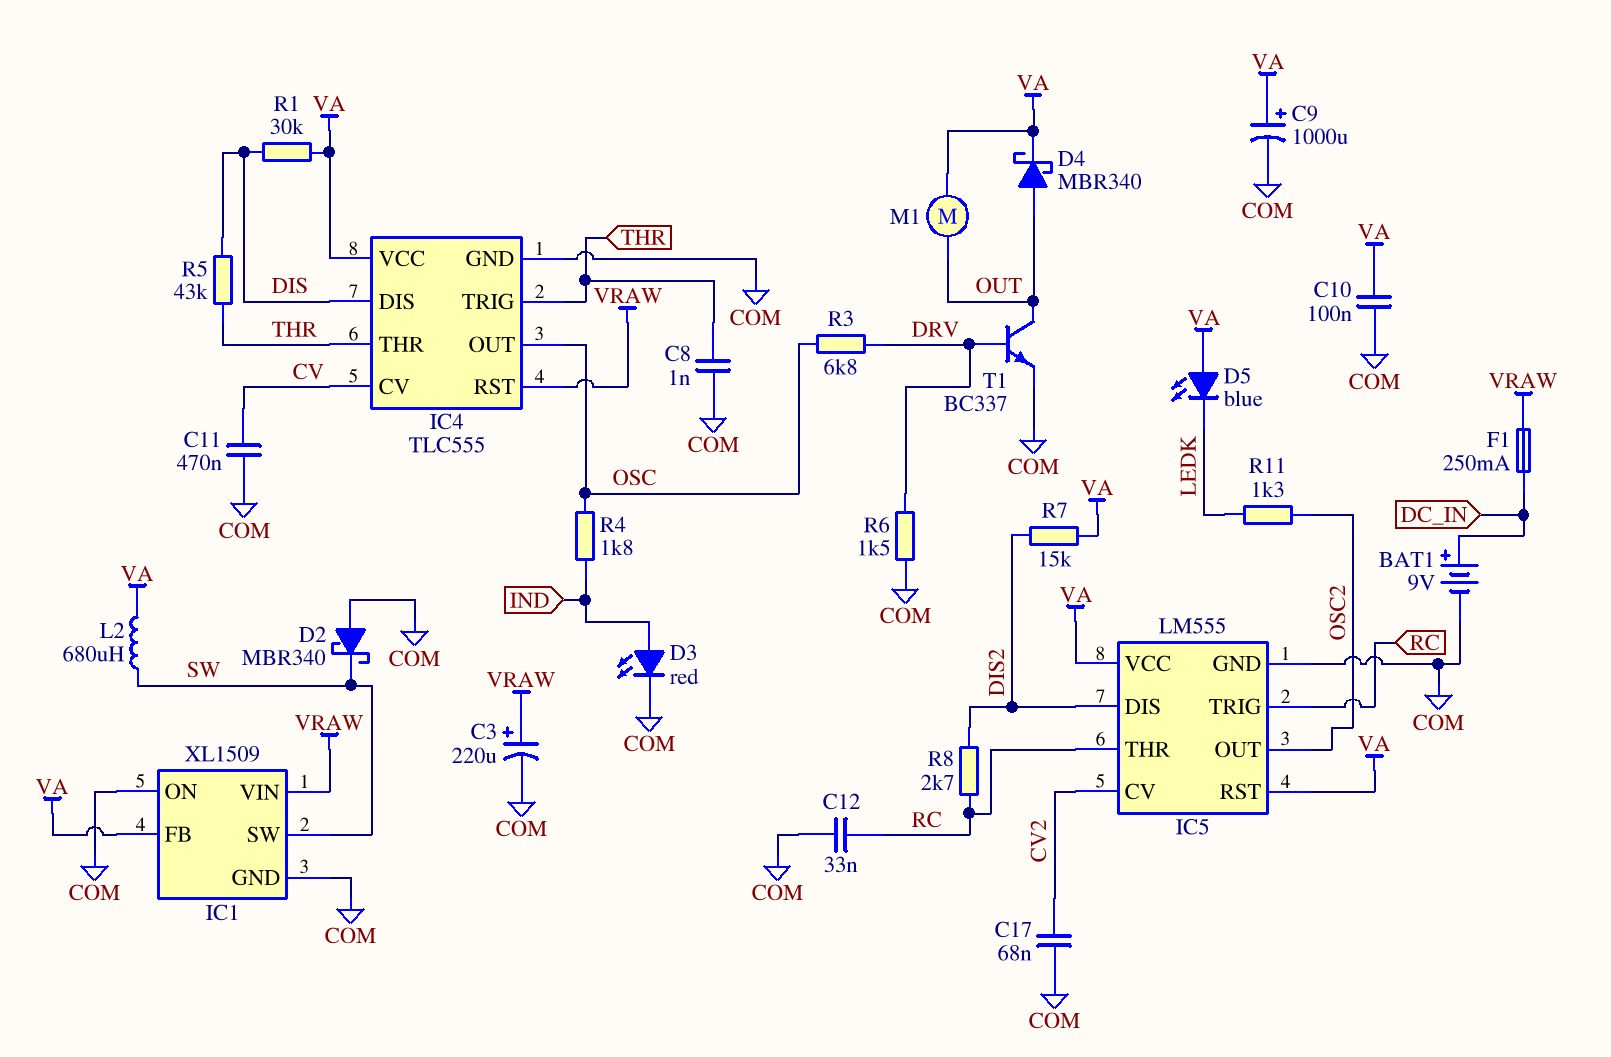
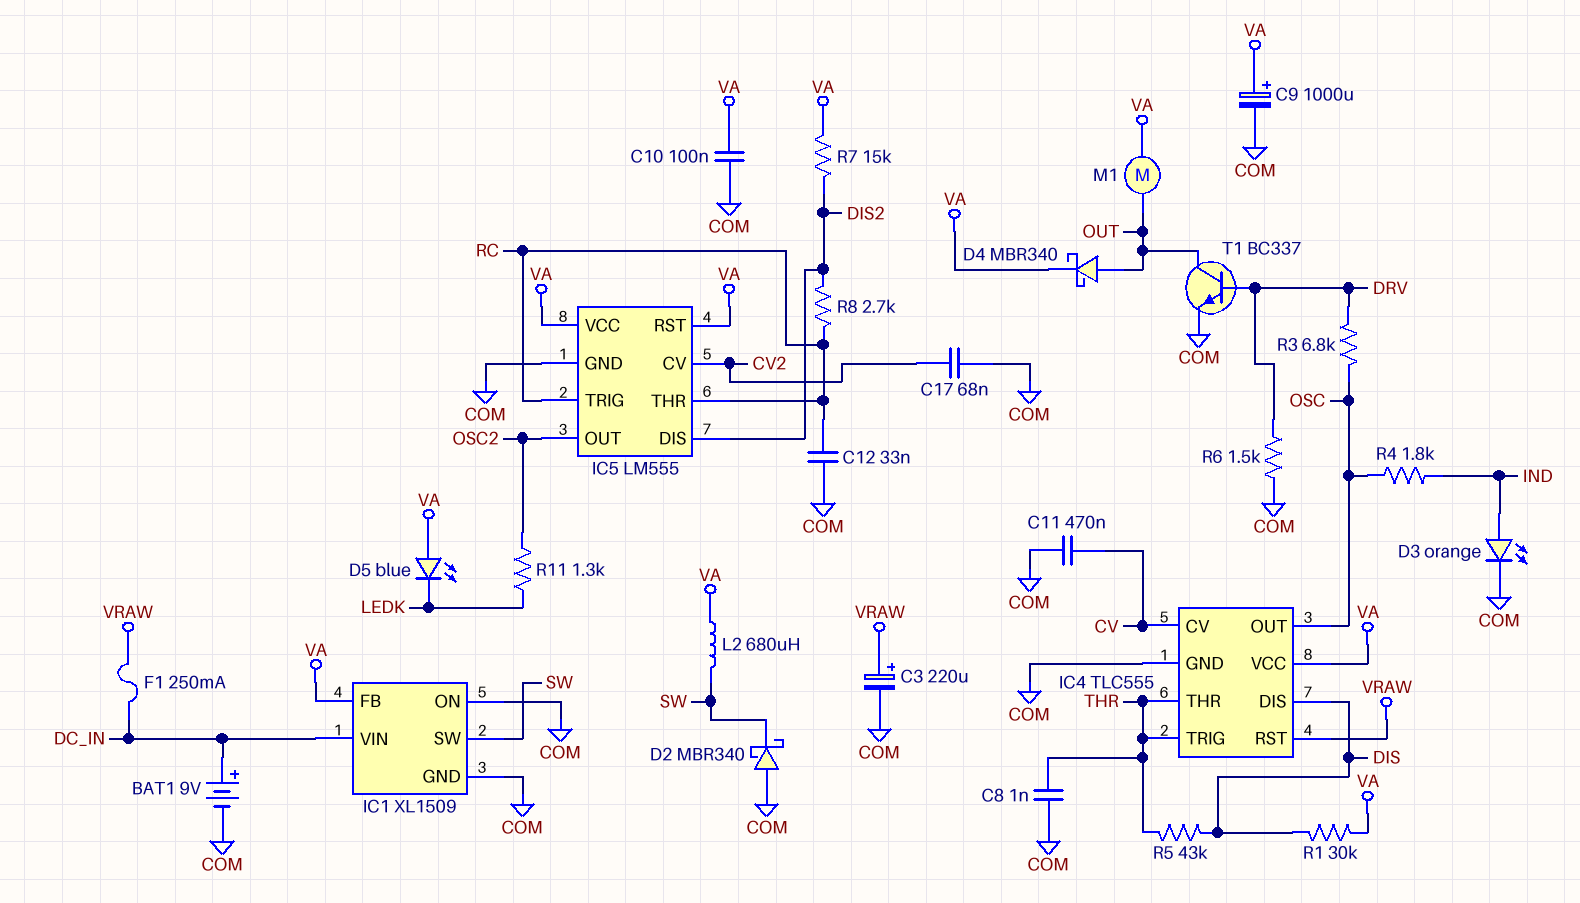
D3: LED red (A IND, K COM) -> LED orange (A IND, K COM)
IC1 pin VIN: VRAW -> DC_IN

